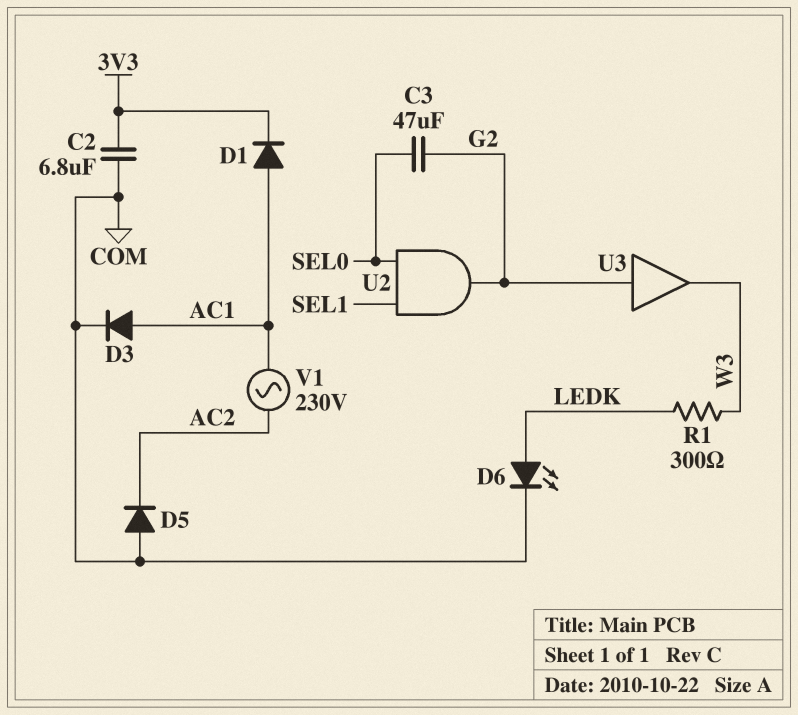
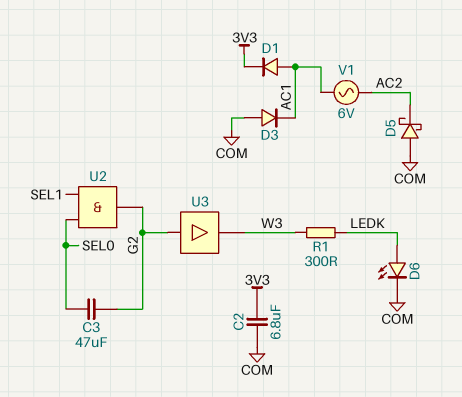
D3: diode (A AC1, K COM) -> diode (A COM, K AC1)
D5: diode (A COM, K AC2) -> schottky (A COM, K AC2)
V1: AC 230V (AC1, AC2) -> AC 6V (AC1, AC2)

